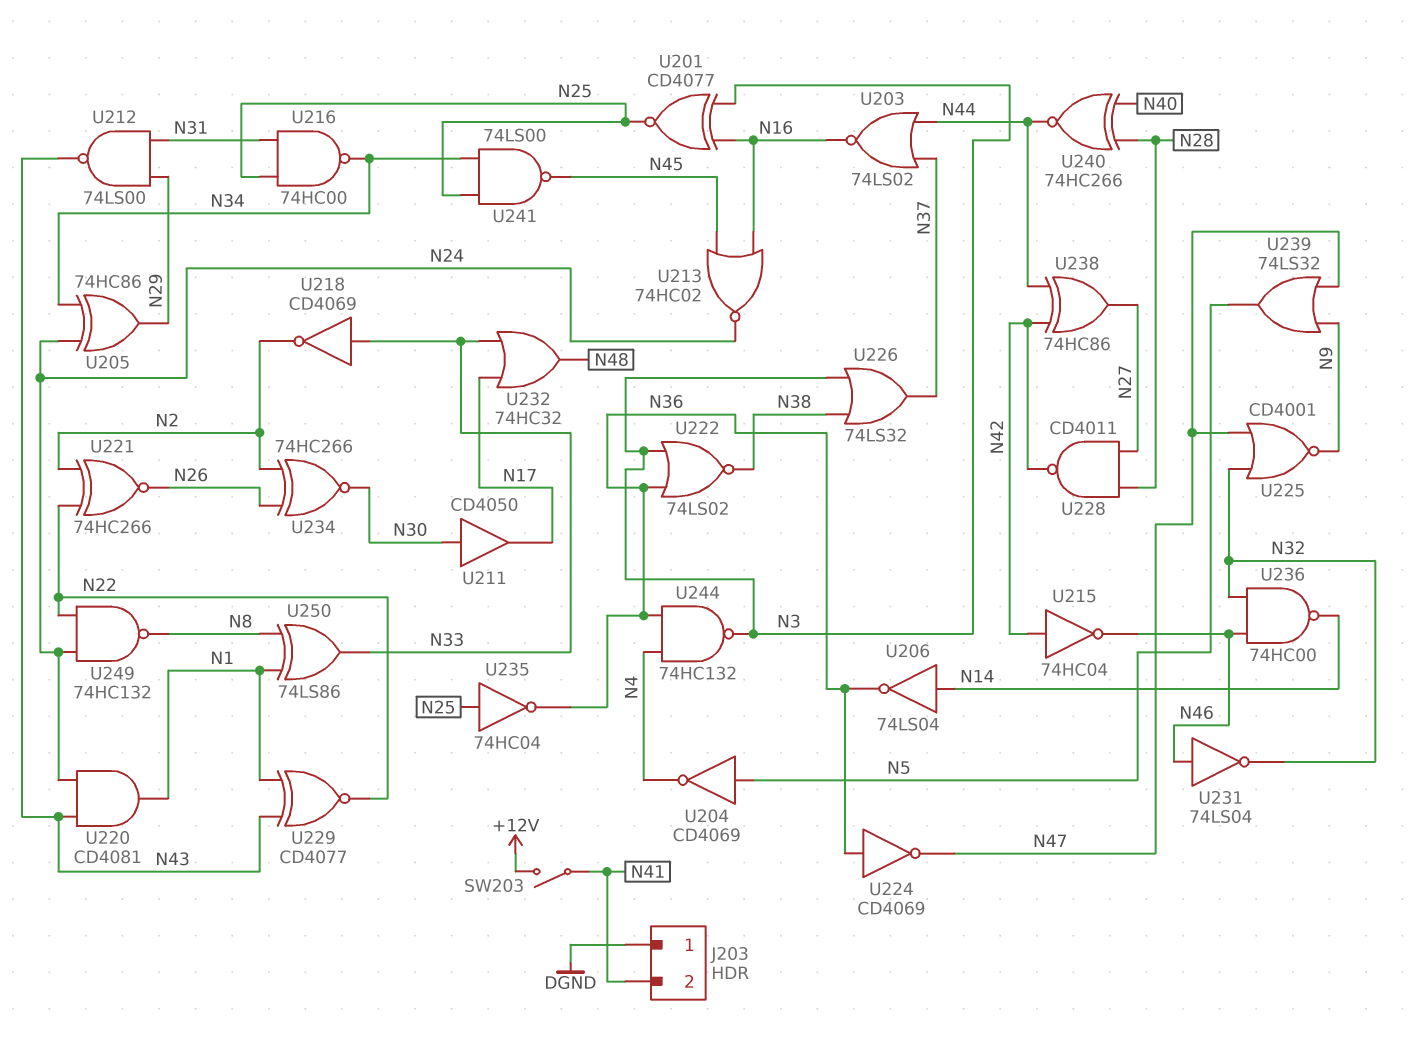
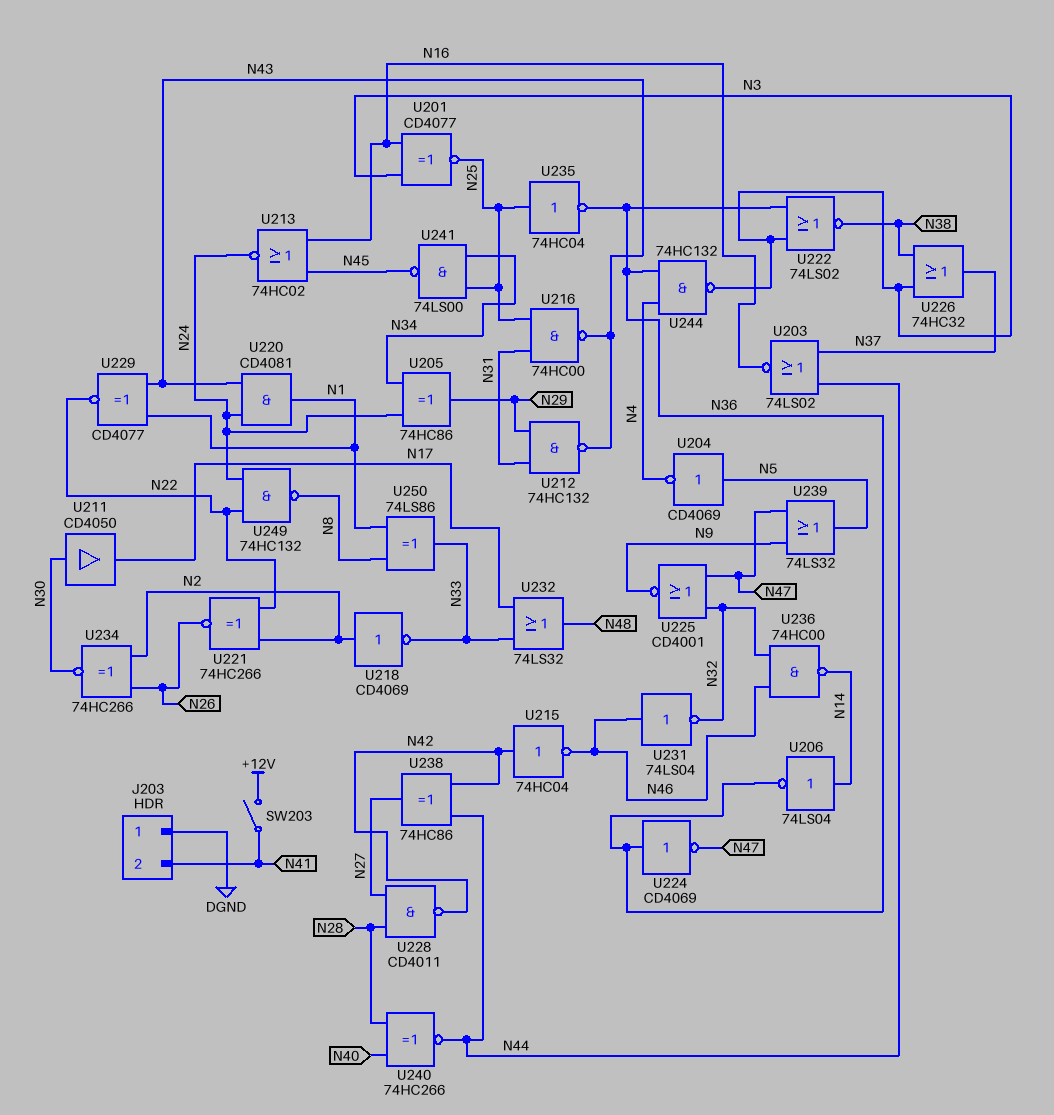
U212: NAND 74LS00 (in N29, in N31, out N43) -> NAND 74HC132 (in N29, in N31, out N43)
U216: NAND 74HC00 (in N25, in N31, out N34) -> NAND 74HC00 (in N25, in N31, out N43)
U218: NOT CD4069 (in N33, out N2) -> NOT CD4069 (in N2, out N33)
U226: OR 74LS32 (in N3, in N38, out N37) -> OR 74HC32 (in N3, in N38, out N37)
U232: OR 74HC32 (in N17, in N33, out N48) -> OR 74LS32 (in N17, in N33, out N48)

